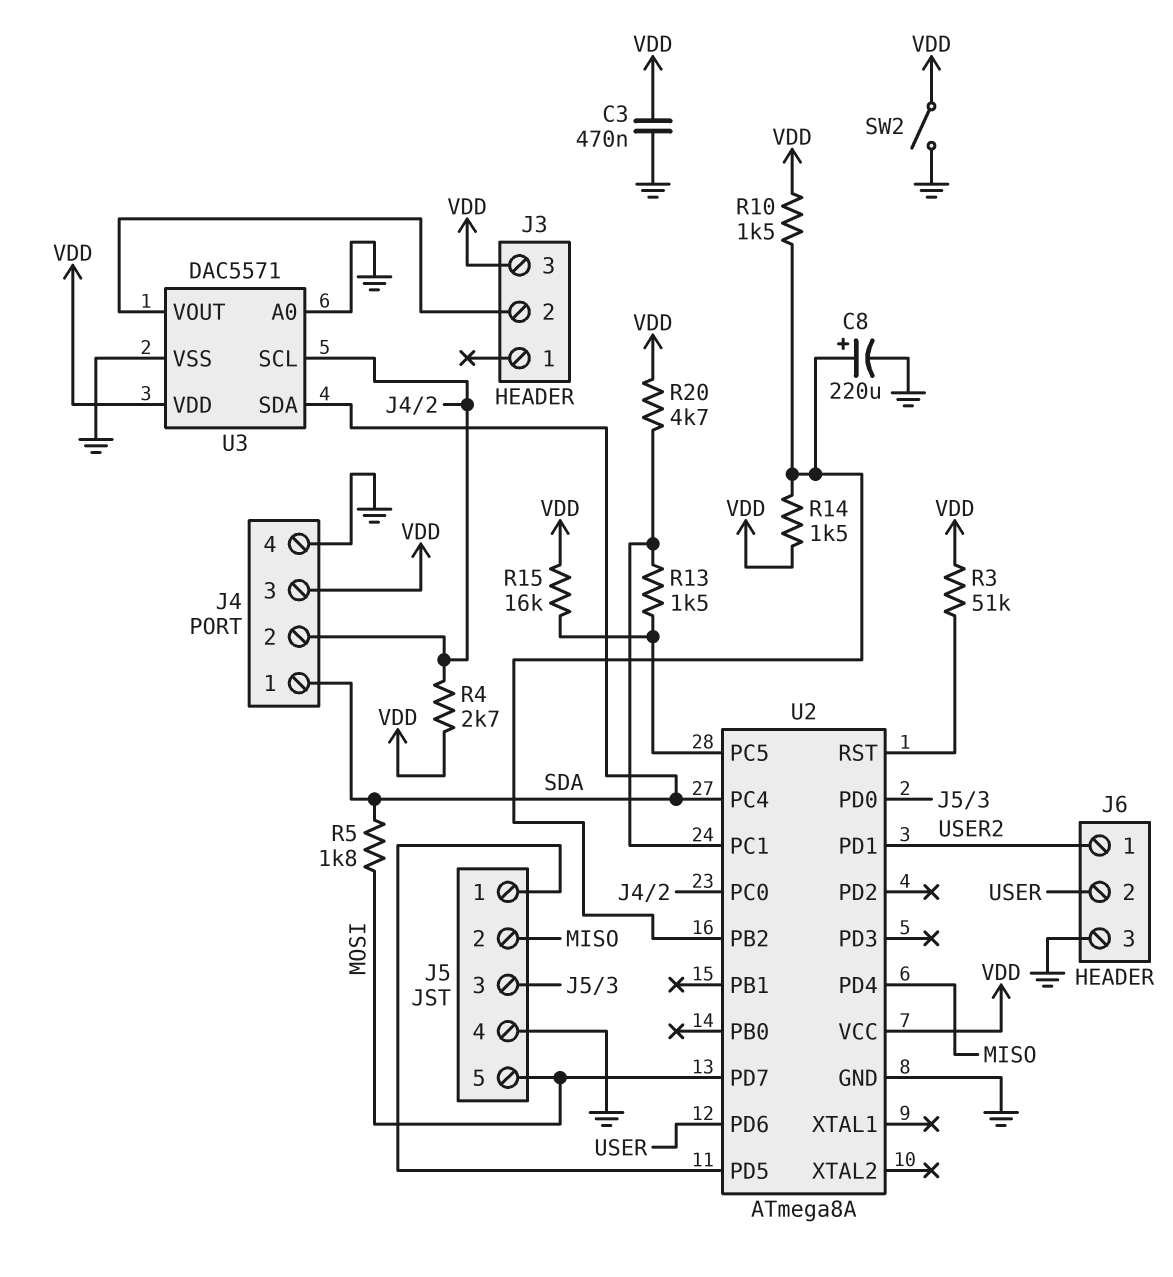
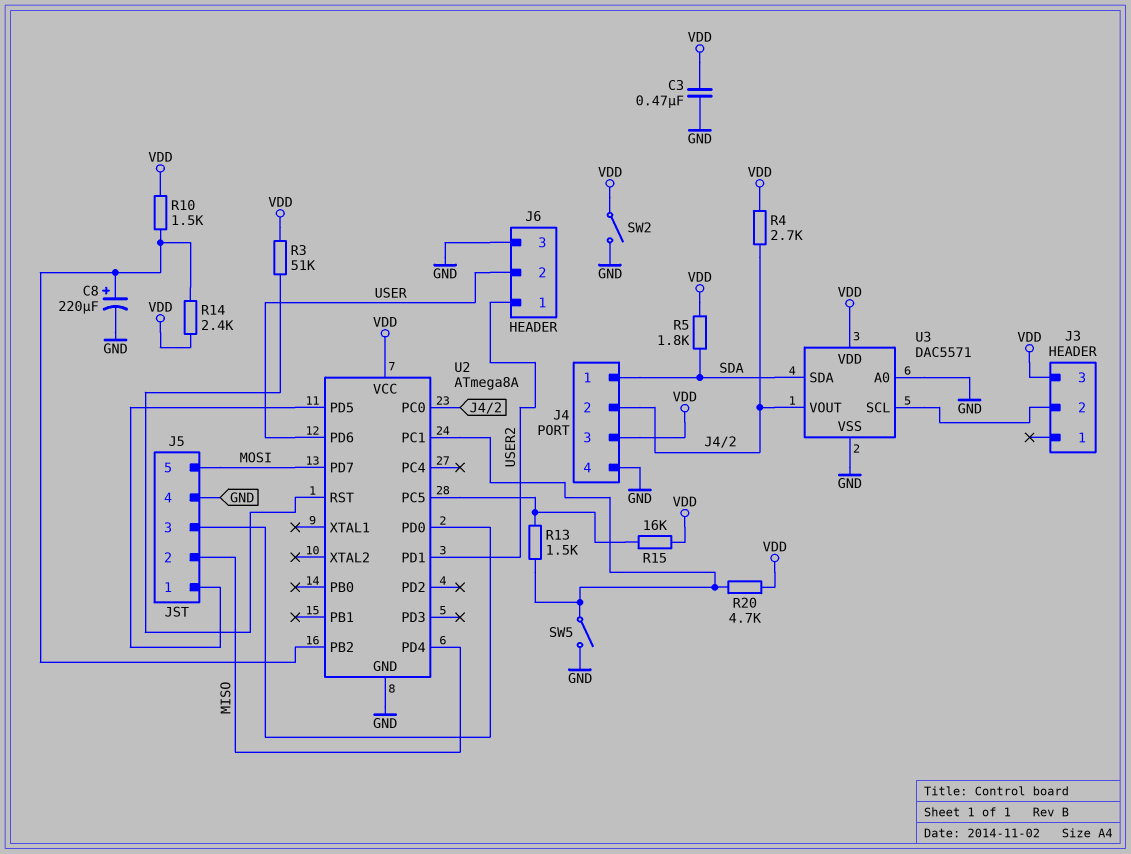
R5: 1.8k (MOSI, SDA) -> 1.8k (SDA, VDD)
R14: 1.5k (U2/PB2, VDD) -> 2.4k (U2/PB2, VDD)
SW5: none -> switch (GND, U2/PC1)
U2 pin PC4: SDA -> none
U3 pin SCL: J4/2 -> J3/2
U3 pin VOUT: J3/2 -> J4/2

